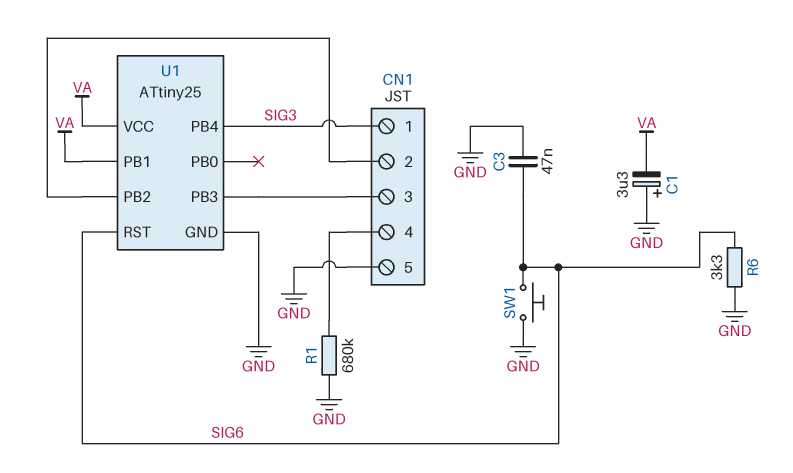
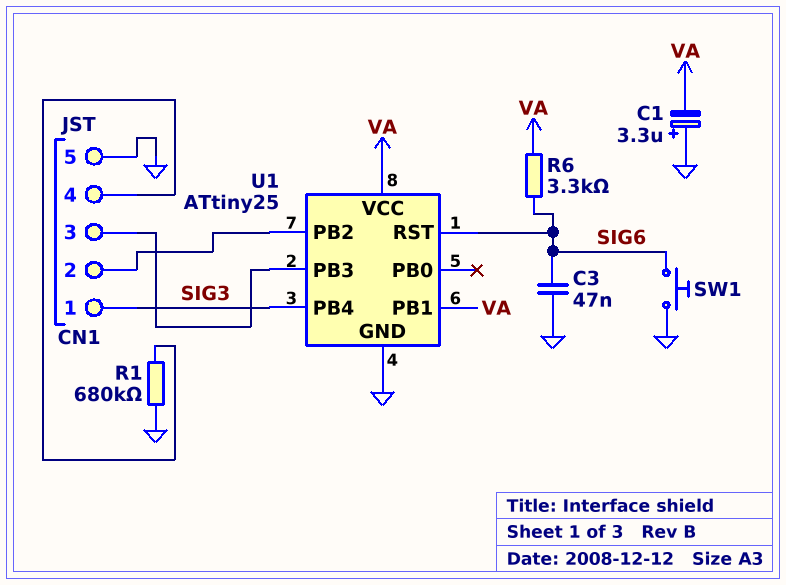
R6: 3.3k (GND, SIG6) -> 3.3k (SIG6, VA)

